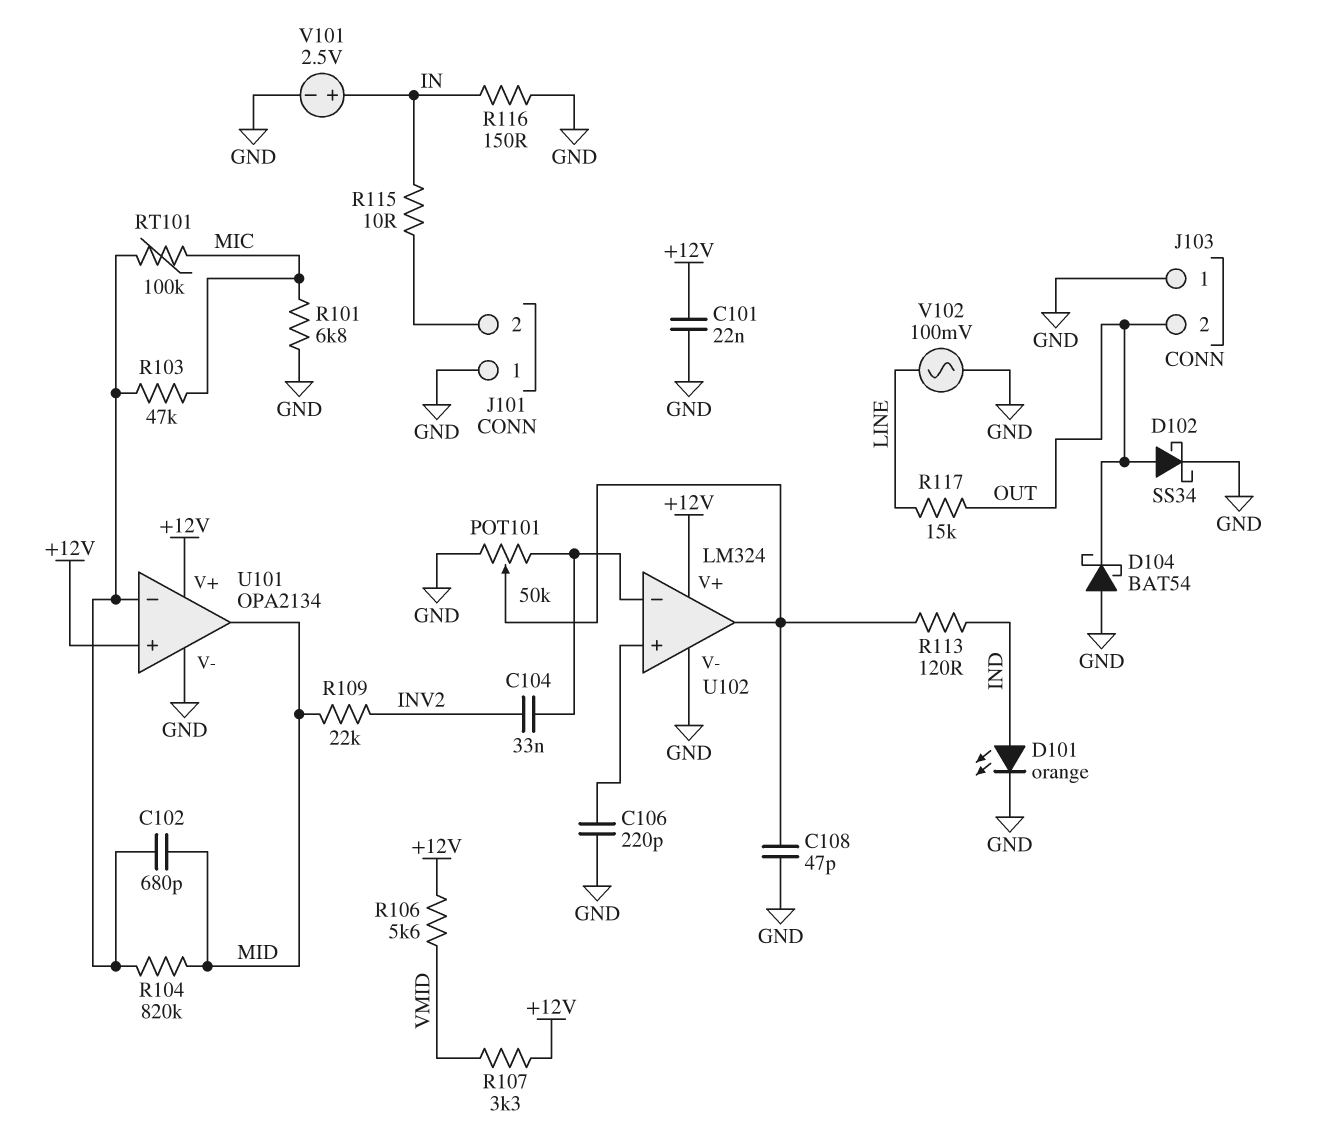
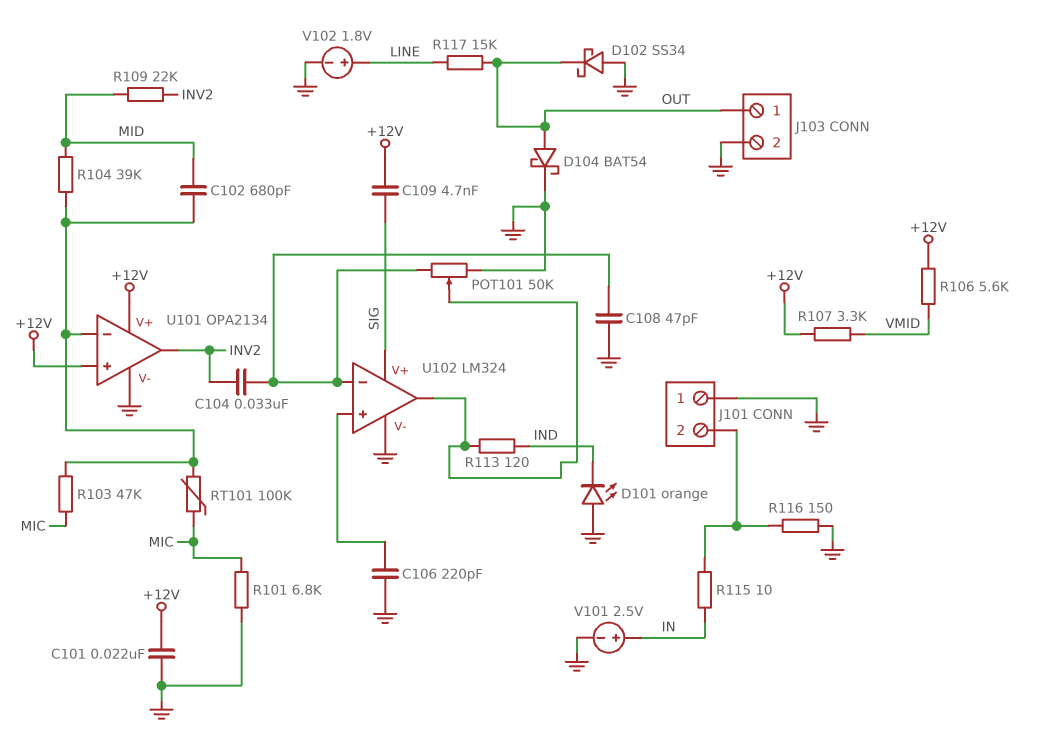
C108: 47pF (GND, U102/out) -> 47pF (GND, U102/in-)
C109: none -> 4.7nF (+12V, SIG)
D101: LED orange (A IND, K GND) -> LED orange (A GND, K IND)
D102: schottky SS34 (A OUT, K GND) -> schottky SS34 (A GND, K OUT)
D104: schottky BAT54 (A GND, K OUT) -> schottky BAT54 (A OUT, K GND)
J103 pin 1: GND -> OUT
J103 pin 2: OUT -> GND
R104: 820k (MID, U101/in-) -> 39k (MID, U101/in-)
R116: 150 (GND, IN) -> 150 (GND, J101/2)
U101 pin out: MID -> INV2
U102 pin V+: +12V -> SIG
V102: AC 100mV (GND, LINE) -> 1.8V (plus LINE, minus GND)

